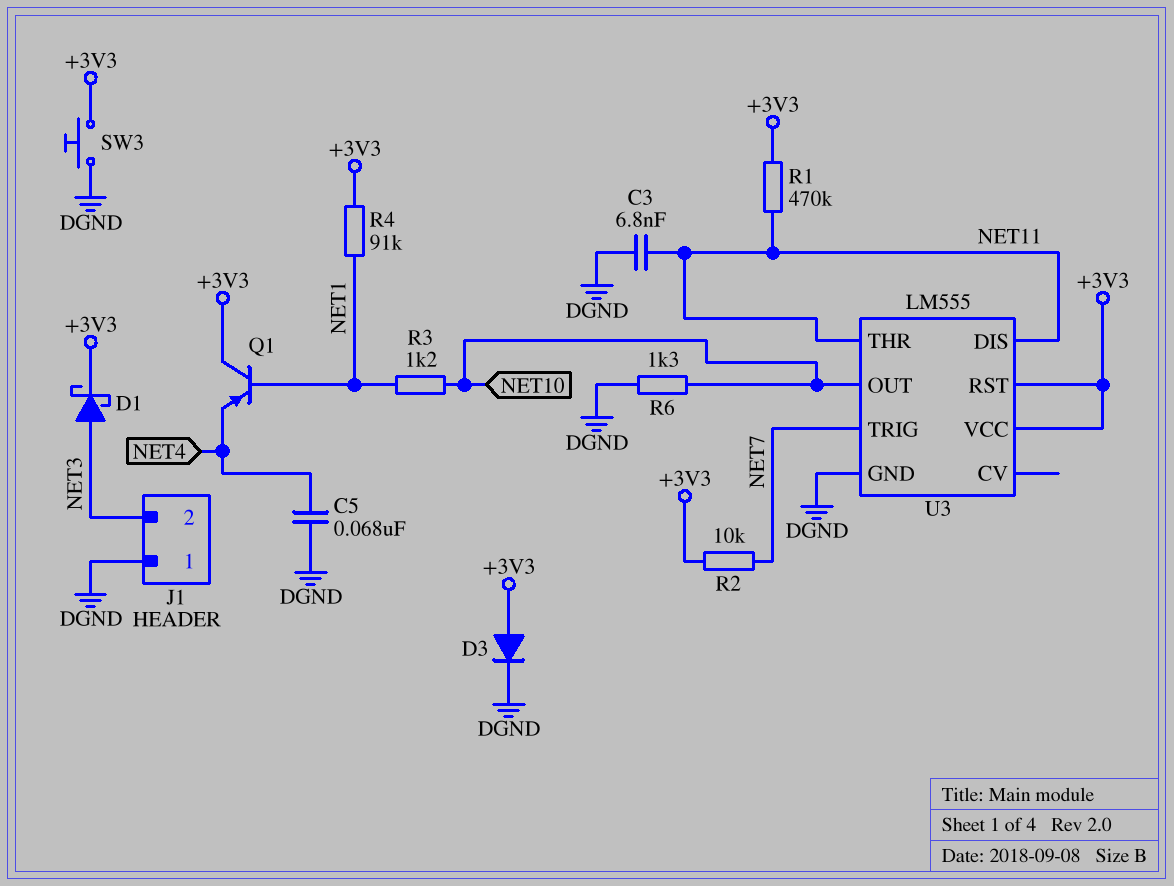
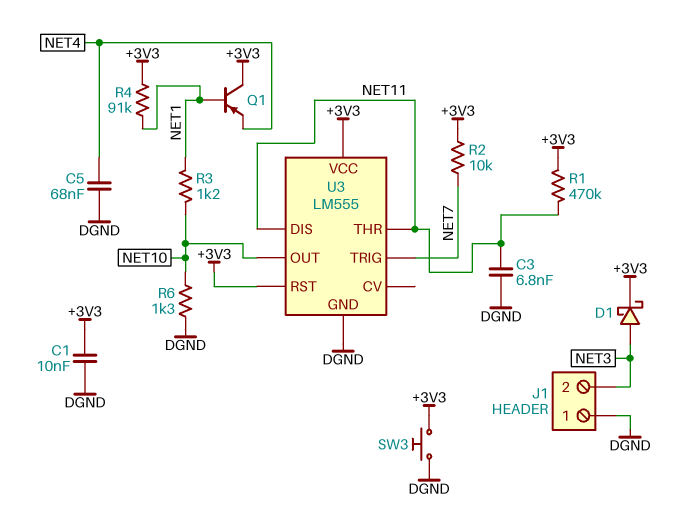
C1: none -> 10nF (+3V3, DGND)
D3: diode (A +3V3, K DGND) -> none

